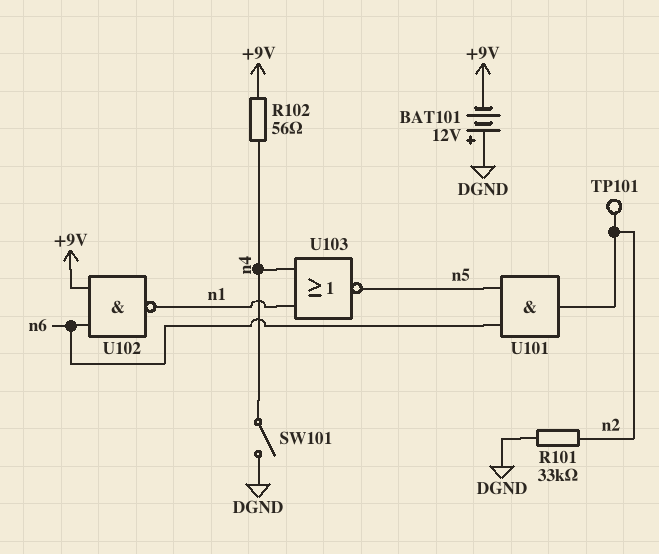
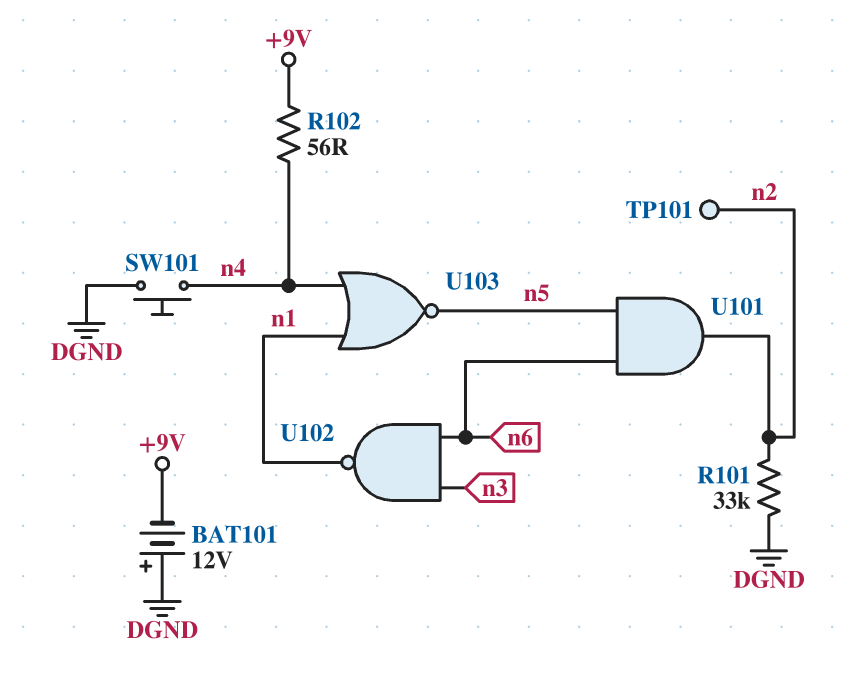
SW101: switch (DGND, n4) -> button (DGND, n4)
U102: NAND (in +9V, in n6, out n1) -> NAND (in n3, in n6, out n1)

